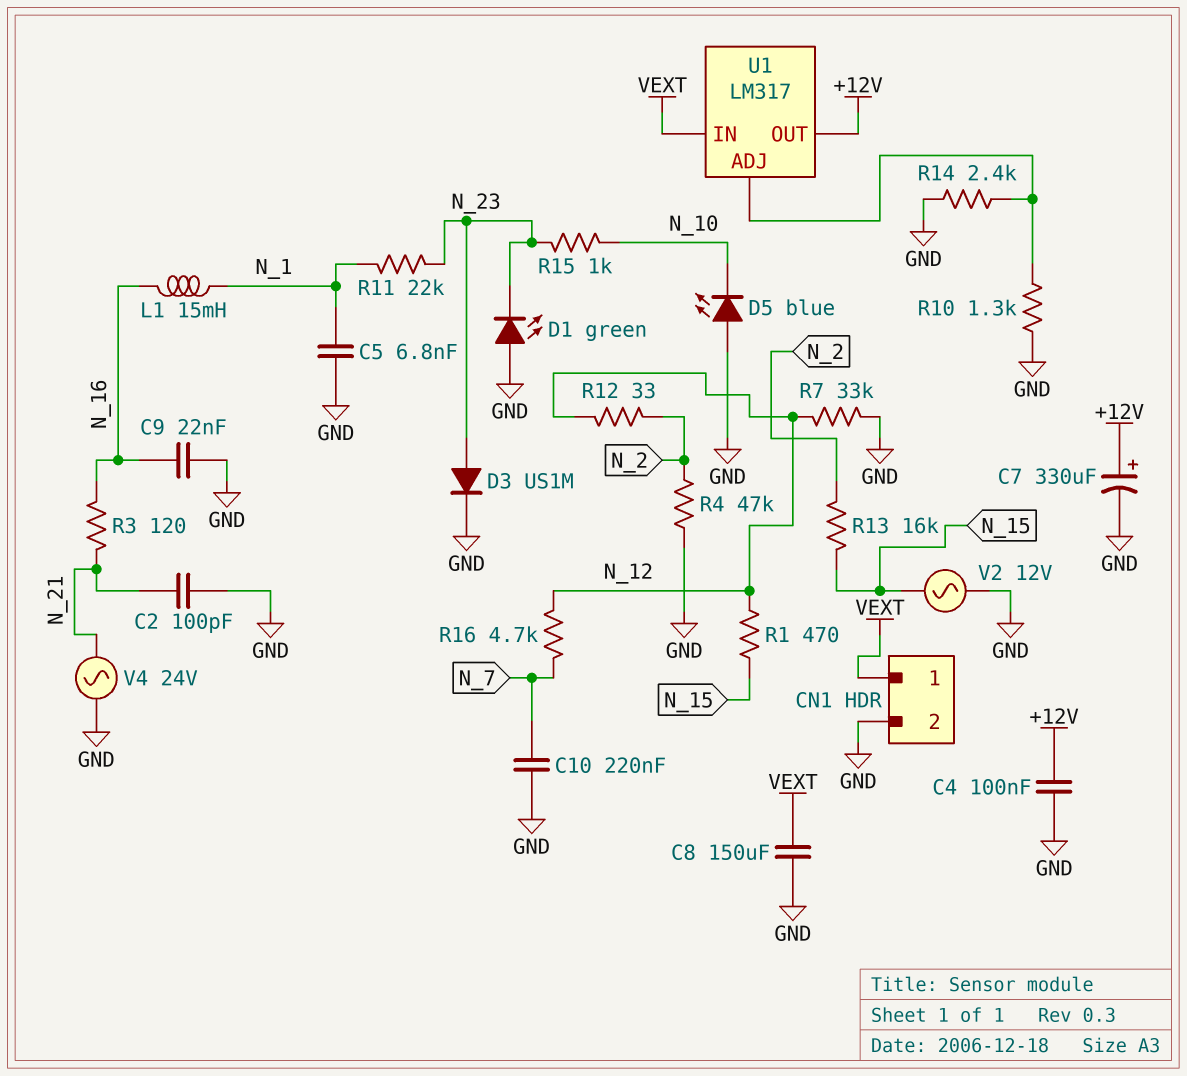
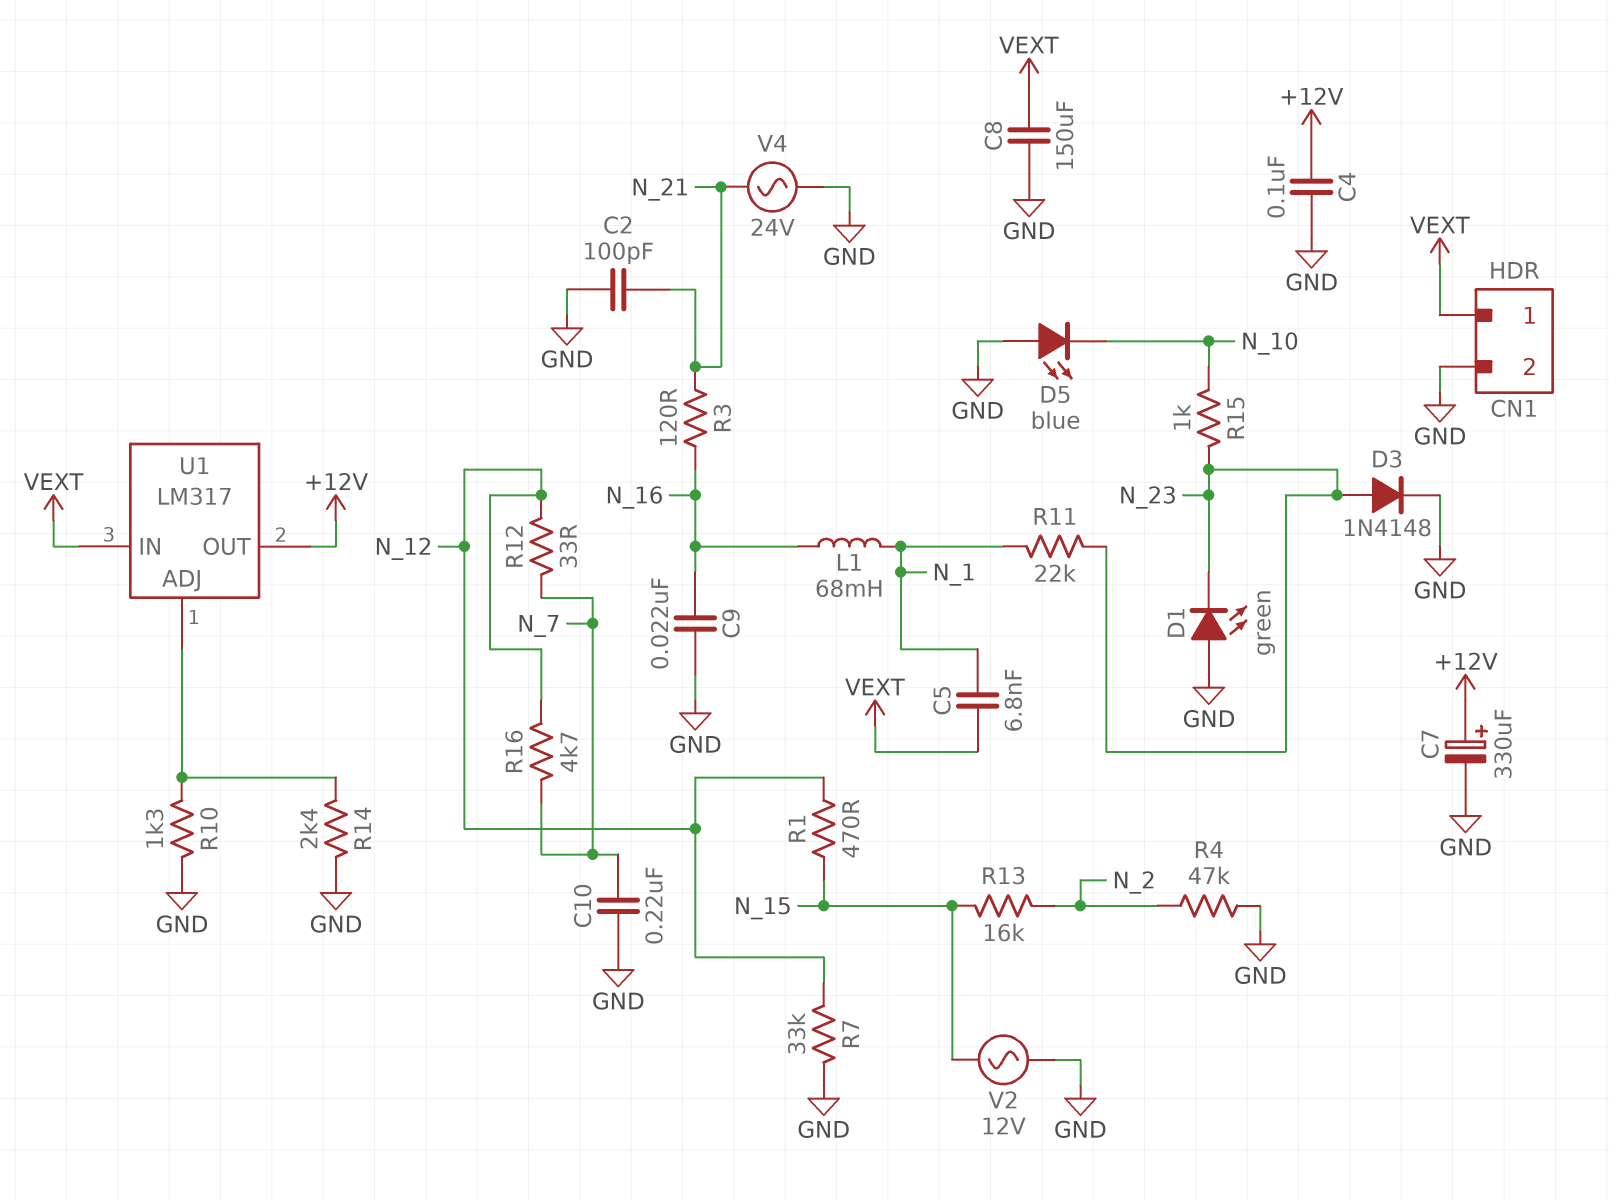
C5: 6.8nF (GND, N_1) -> 6.8nF (N_1, VEXT)
D3: diode US1M (A N_23, K GND) -> diode 1N4148 (A N_23, K GND)
L1: 15mH (N_1, N_16) -> 68mH (N_1, N_16)
R12: 33 (N_2, N_12) -> 33 (N_7, N_12)

